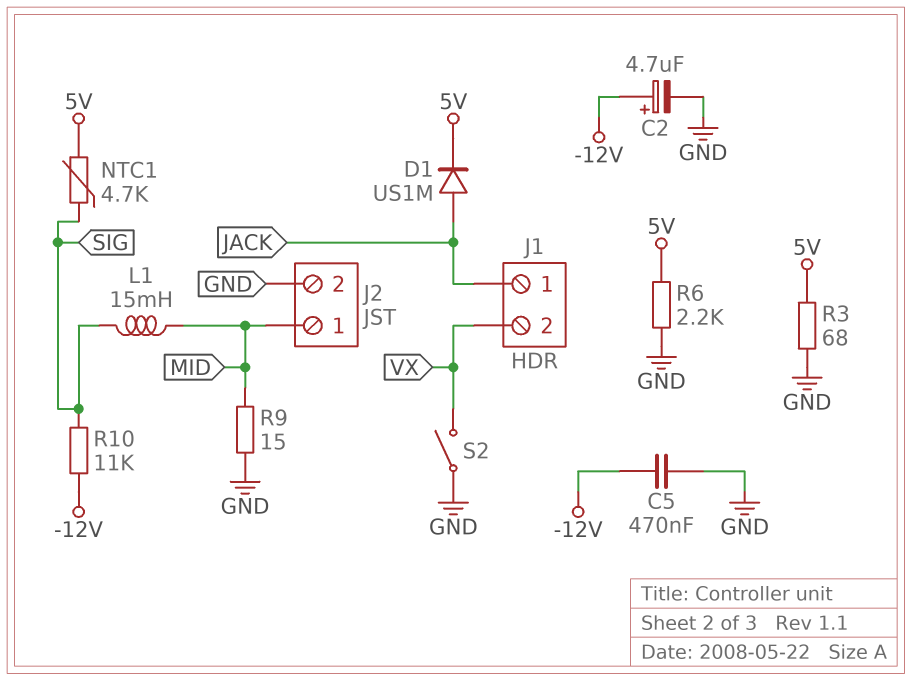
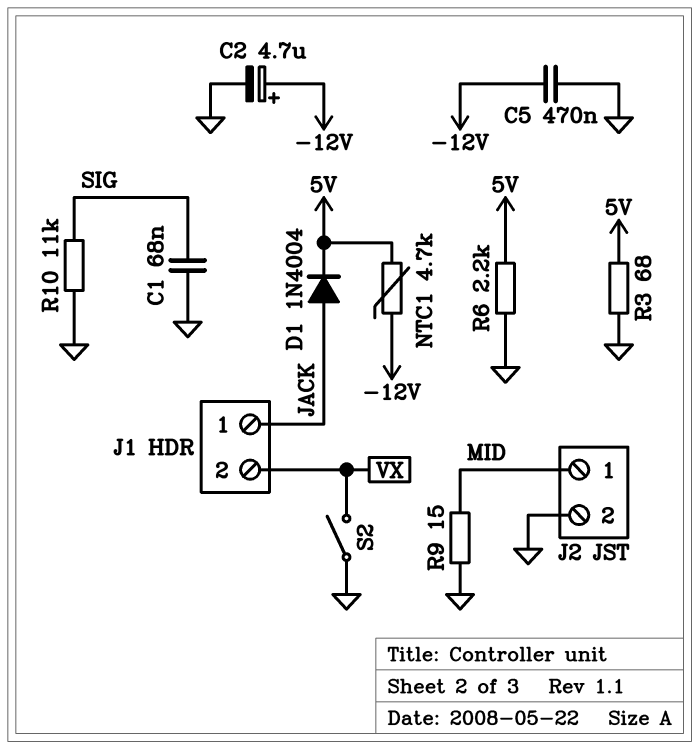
C1: none -> 68nF (GND, SIG)
D1: diode US1M (A JACK, K 5V) -> diode 1N4004 (A JACK, K 5V)
L1: 15mH (MID, SIG) -> none
NTC1: 4.7k (5V, SIG) -> 4.7k (-12V, 5V)
R10: 11k (-12V, SIG) -> 11k (GND, SIG)

